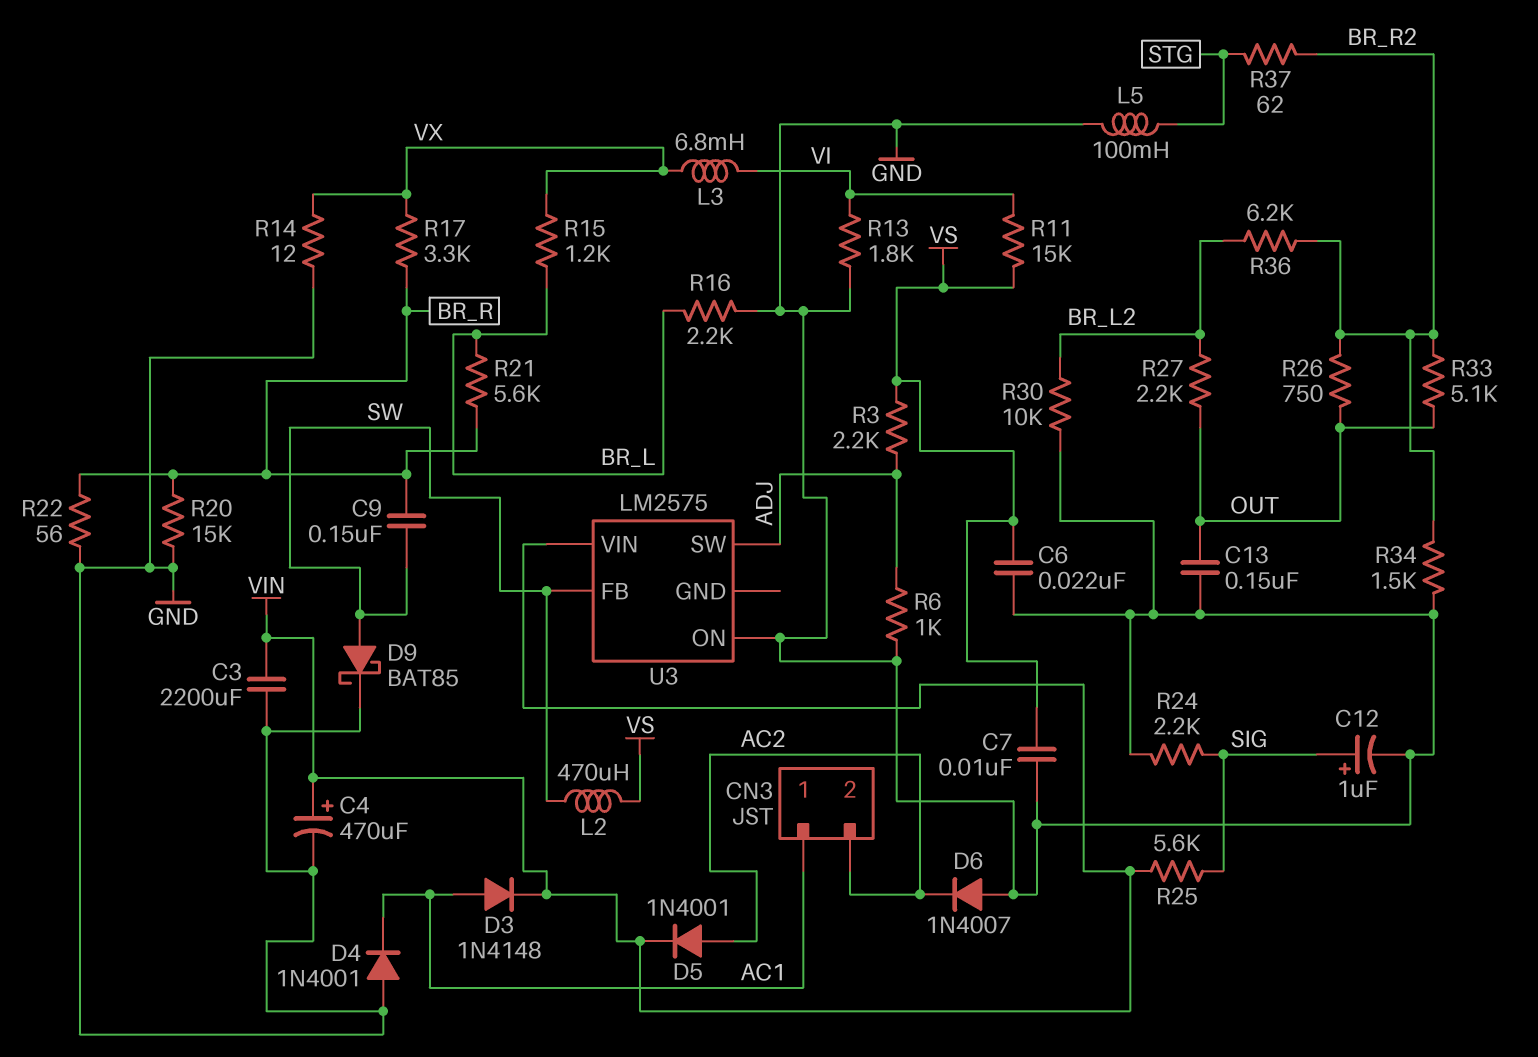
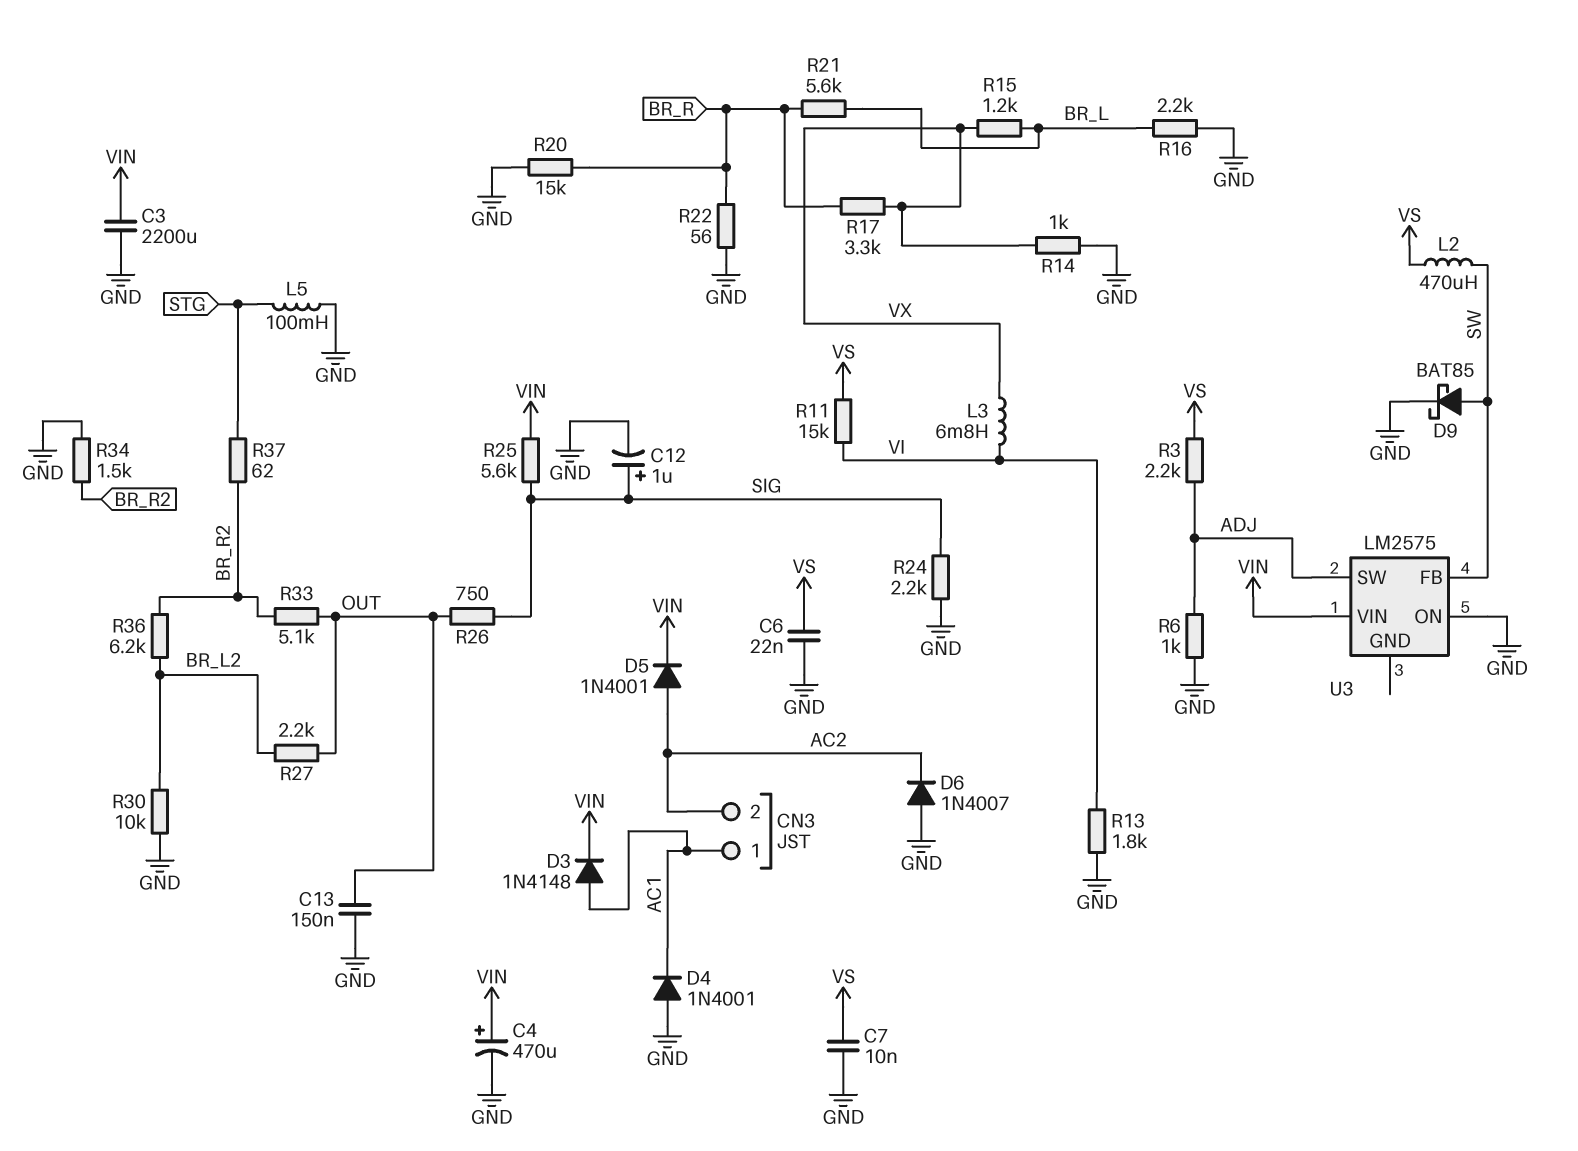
C9: 150nF (BR_R, SW) -> none
R14: 12 (GND, VX) -> 1k (GND, VX)
R26: 750 (BR_R2, OUT) -> 750 (OUT, SIG)

